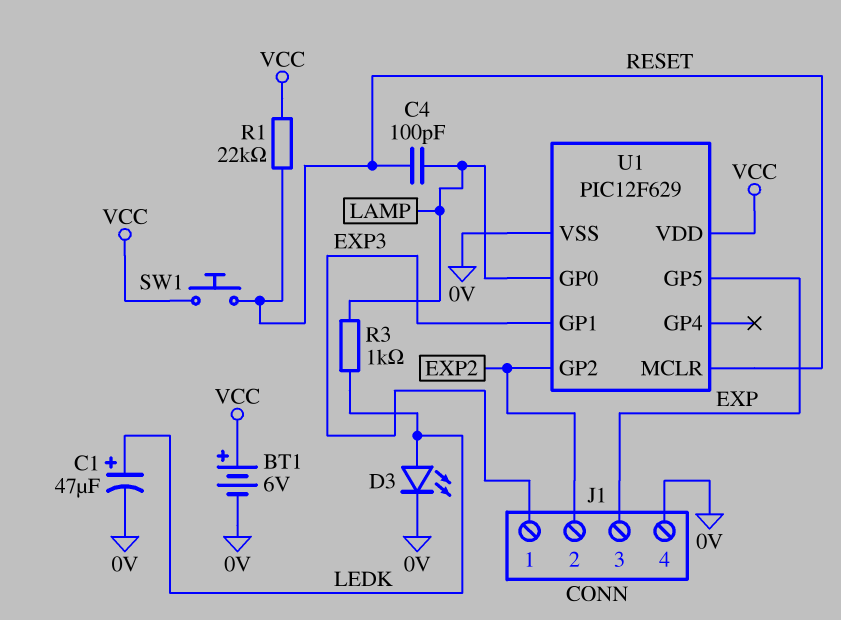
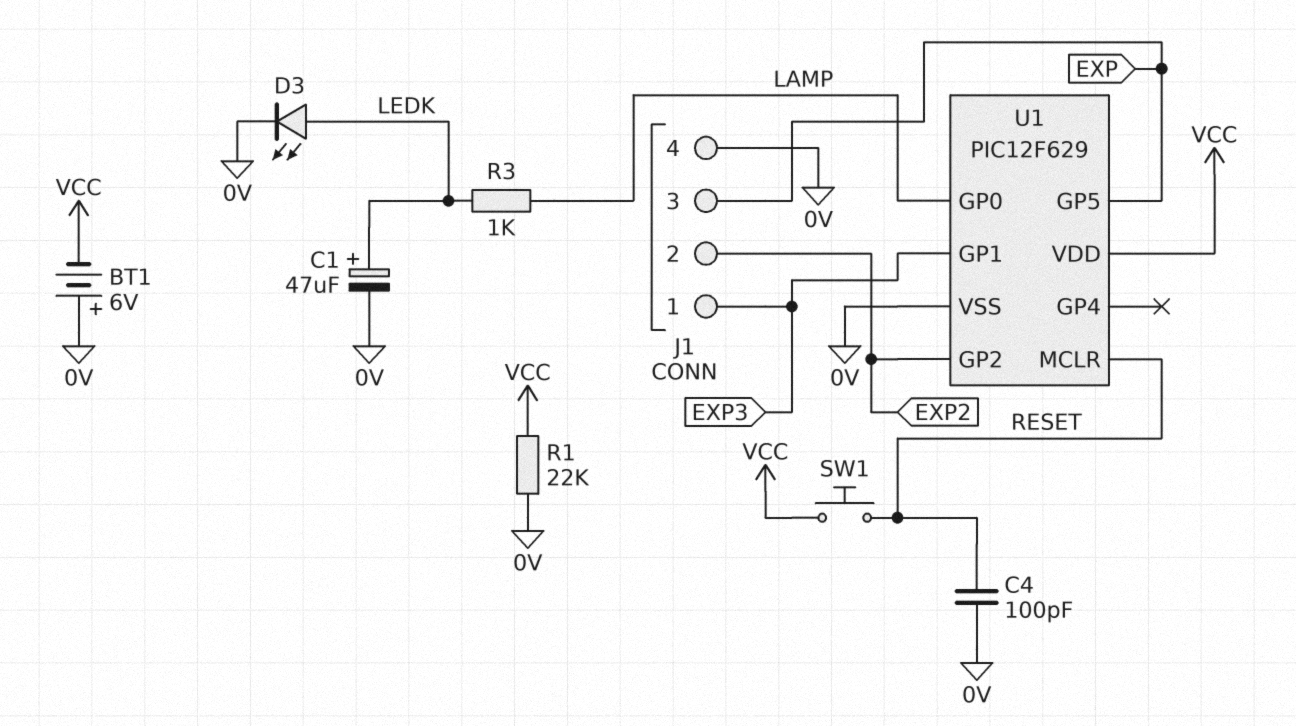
BT1: 6V (plus VCC, minus 0V) -> 6V (plus 0V, minus VCC)
C4: 100pF (LAMP, RESET) -> 100pF (0V, RESET)
R1: 22k (RESET, VCC) -> 22k (0V, VCC)

